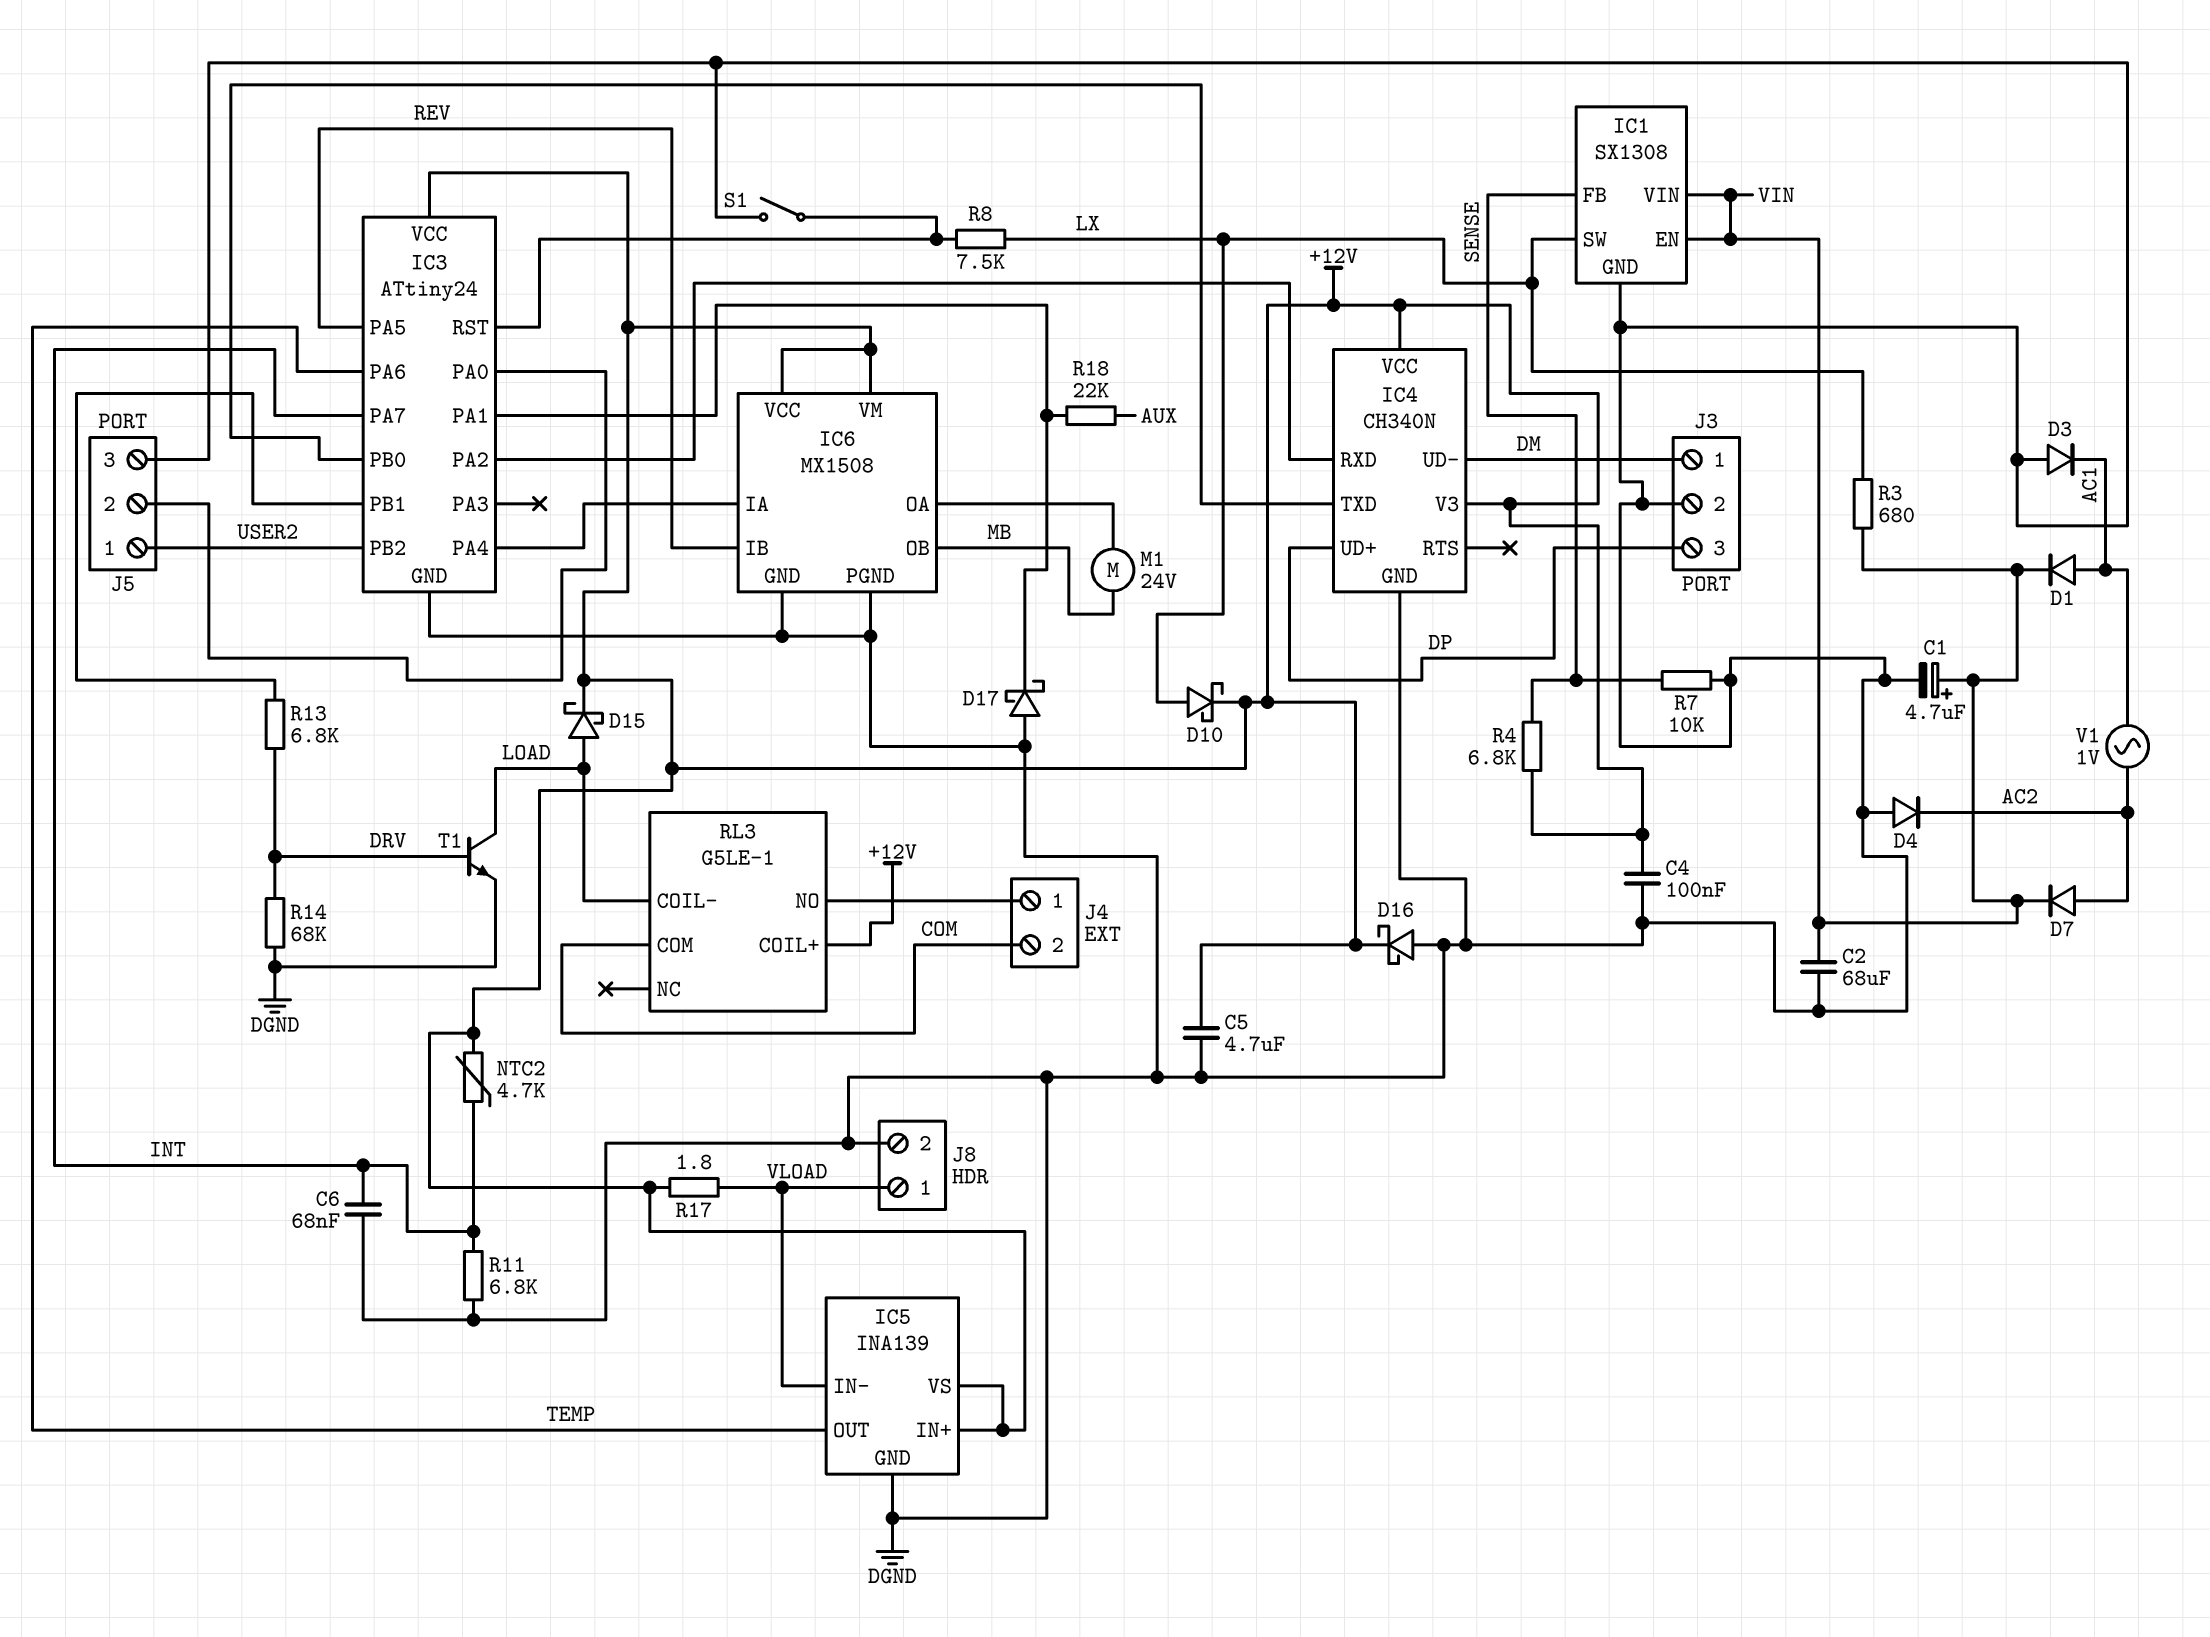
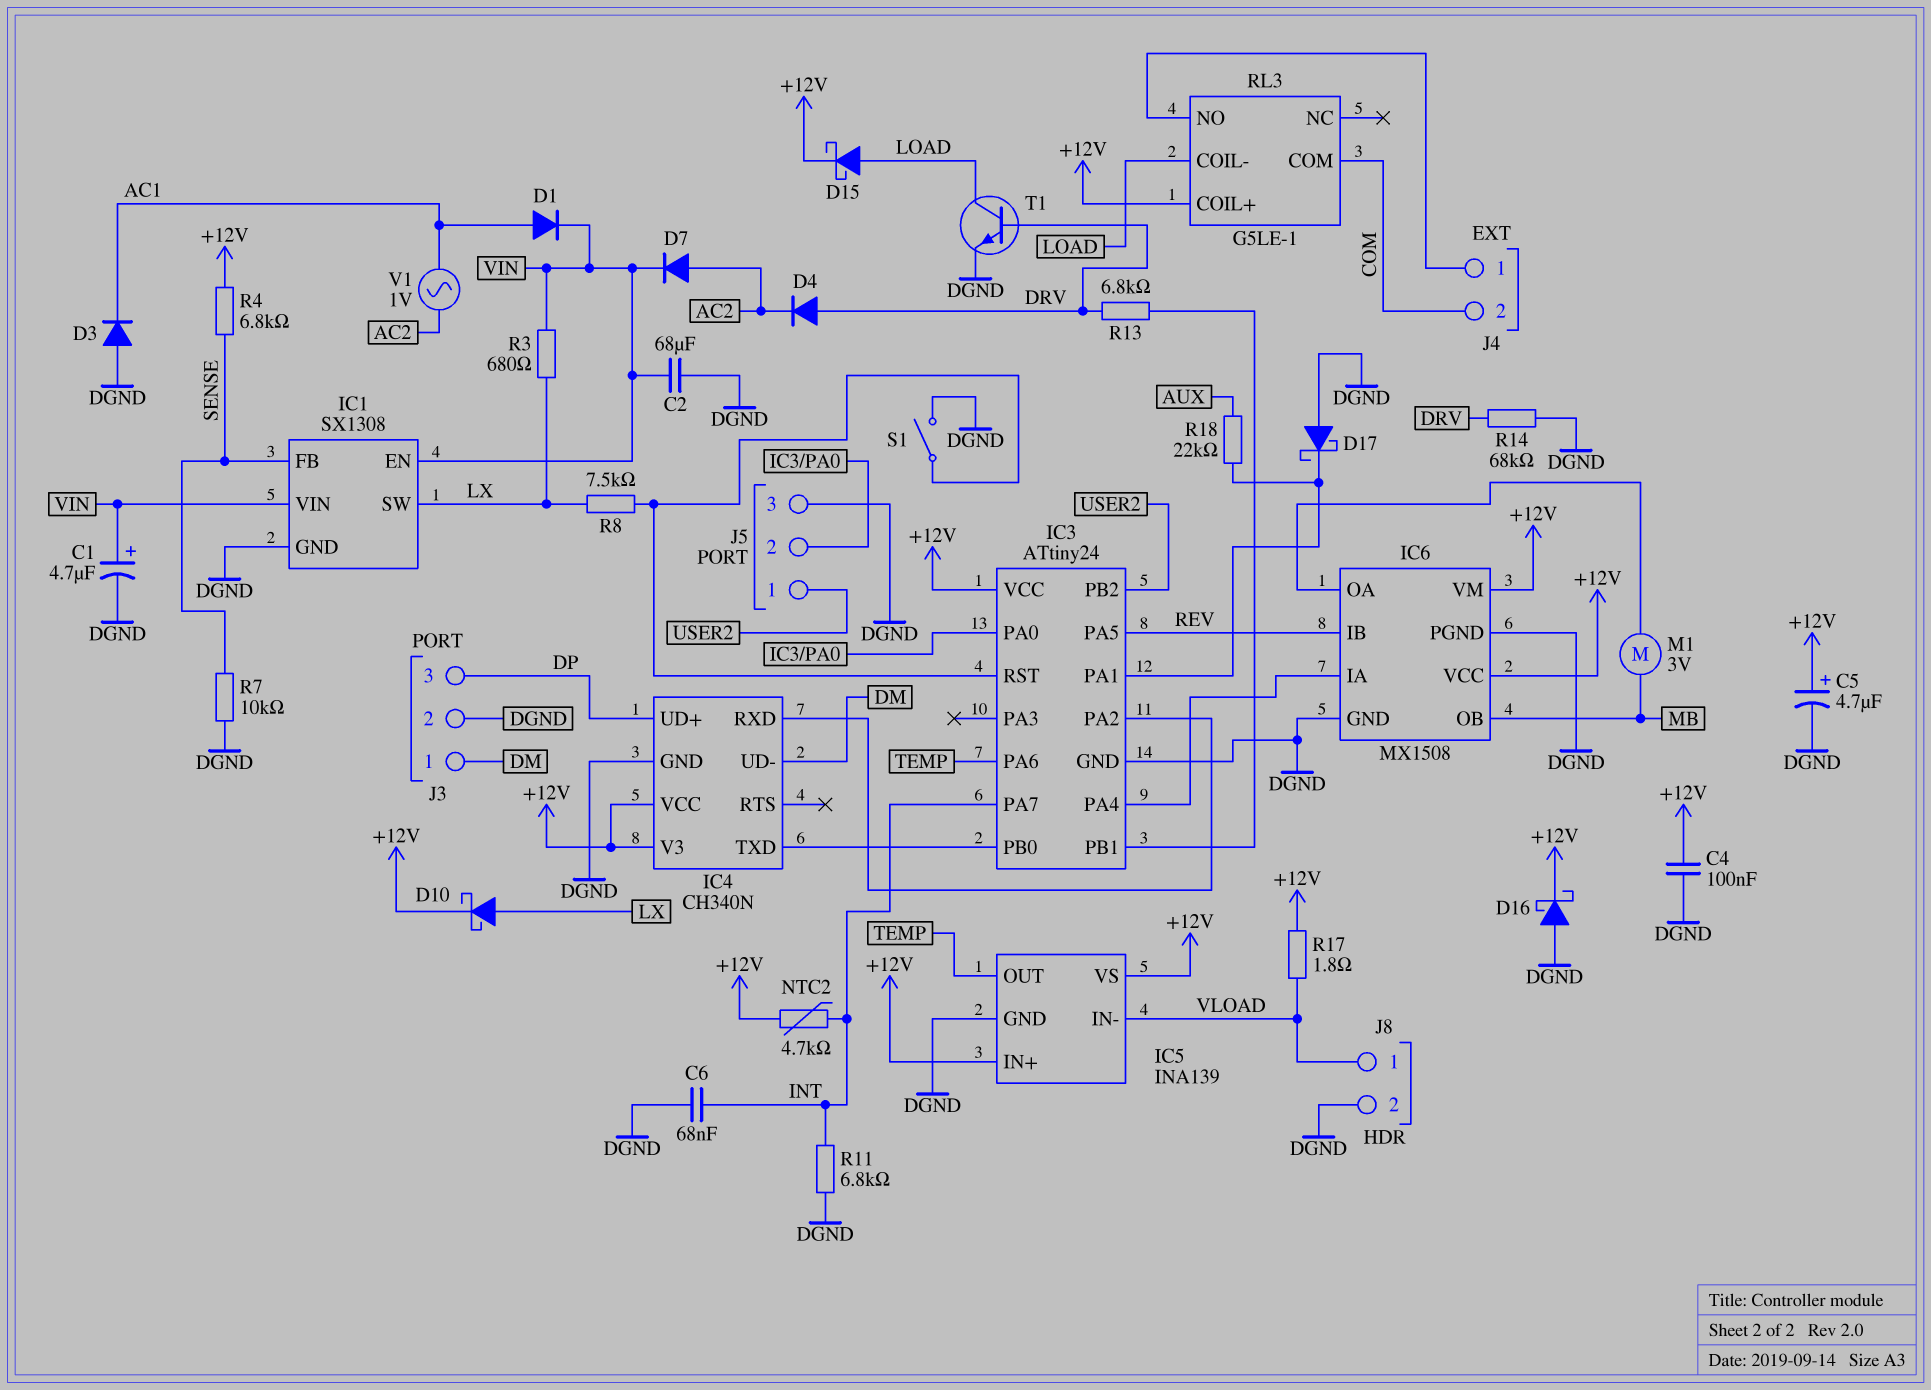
C5: 4.7uF (+12V, DGND) -> 4.7uF (plus +12V, minus DGND)
D4: diode (A DGND, K AC2) -> diode (A DRV, K AC2)
M1: motor 24V (IC6/OA, MB) -> motor 3V (IC6/OA, MB)

